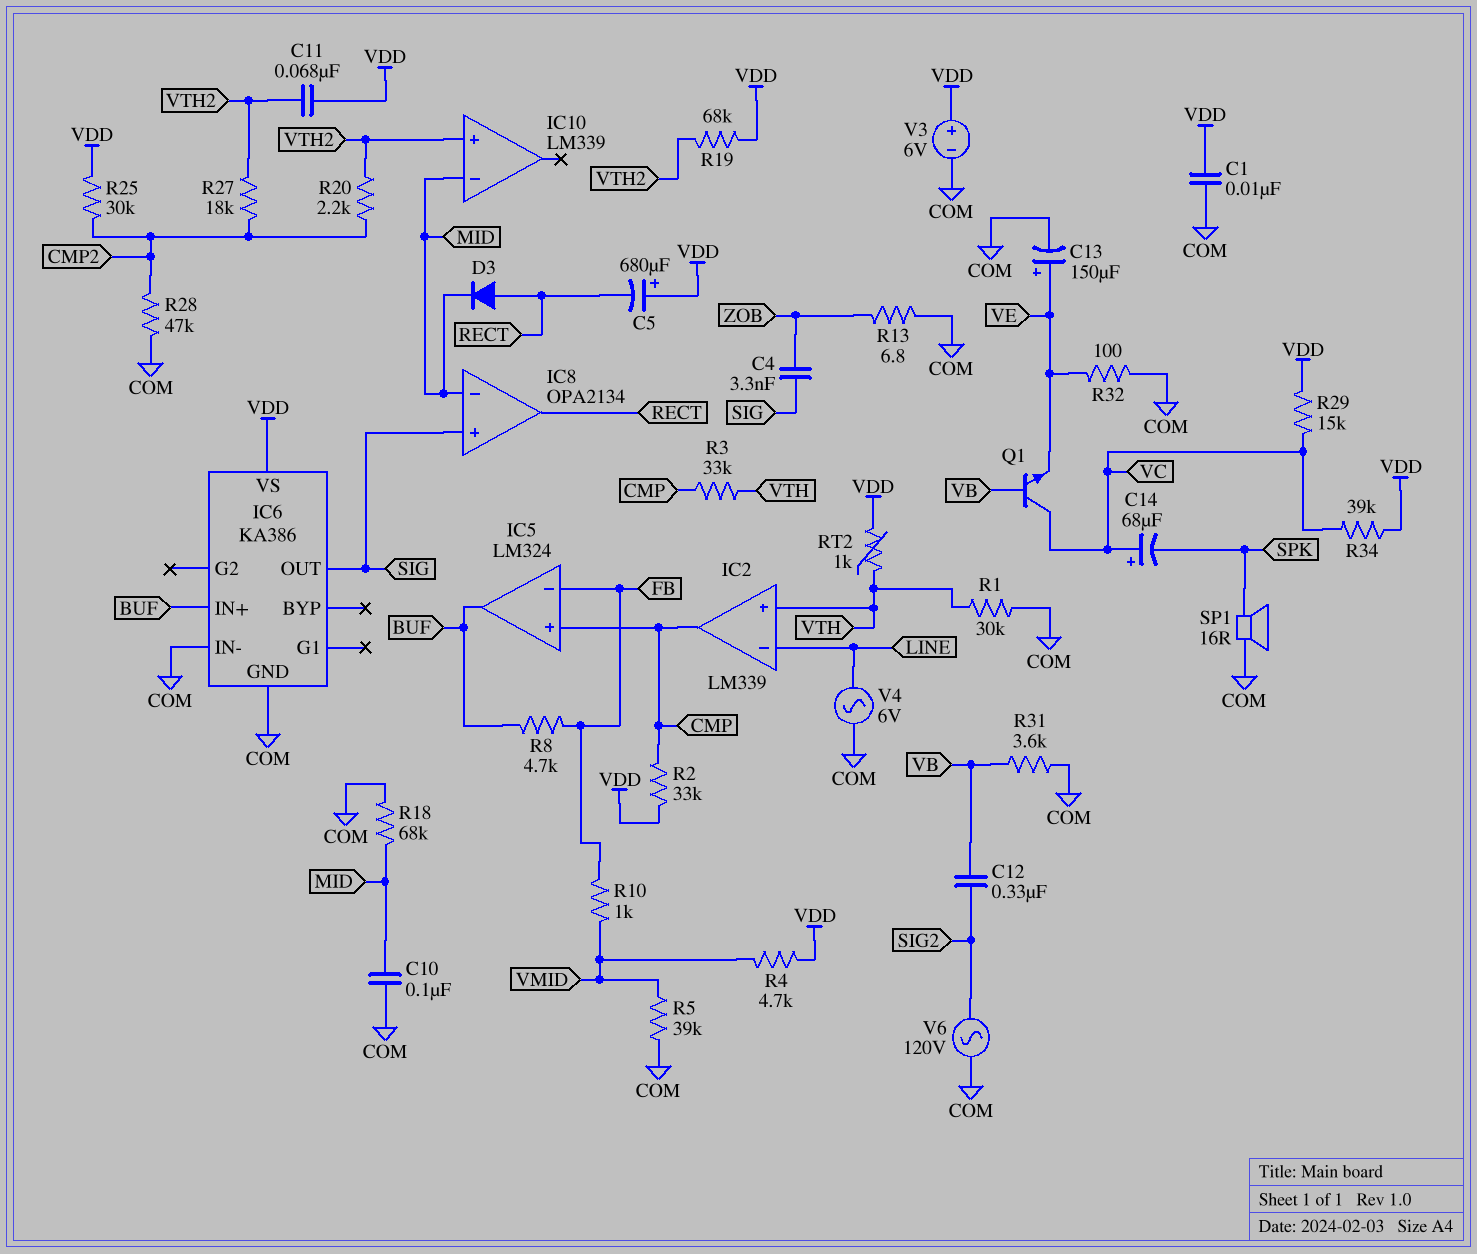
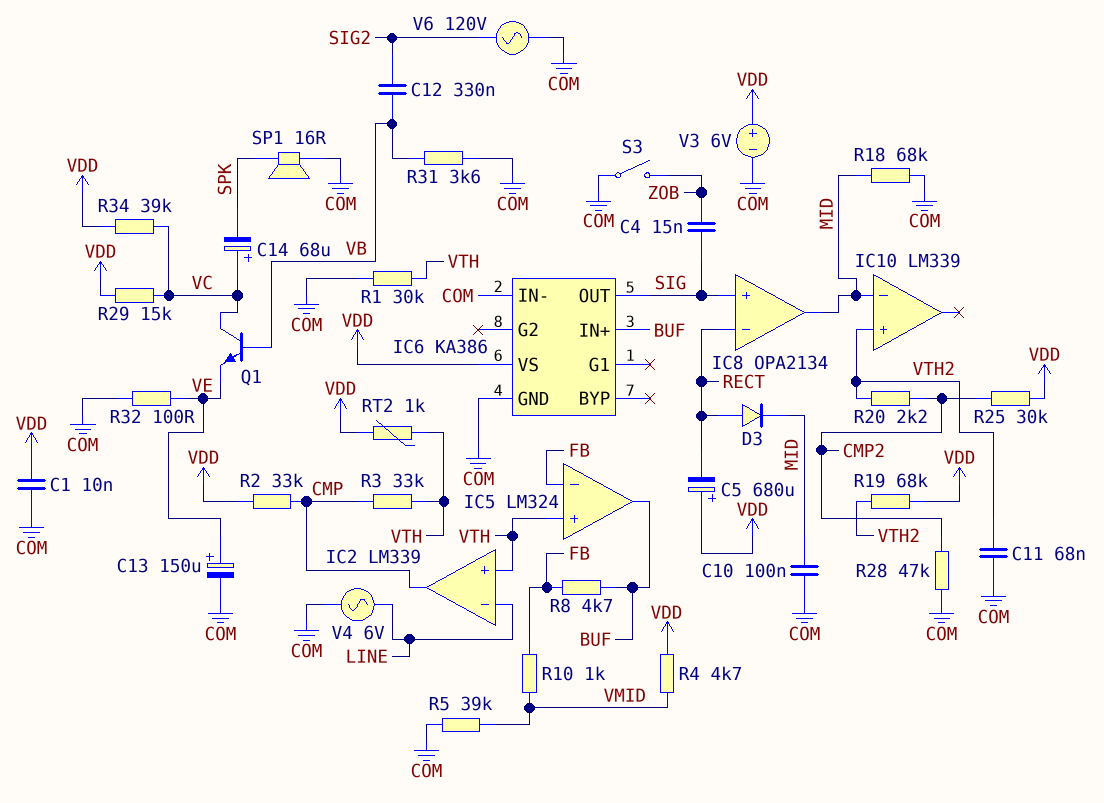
C4: 3.3nF (SIG, ZOB) -> 15nF (SIG, ZOB)
C11: 68nF (VDD, VTH2) -> 68nF (COM, VTH2)
IC5 pin in+: CMP -> VTH
IC8 pin in-: MID -> RECT
IC8 pin out: RECT -> MID
R13: 6.8 (COM, ZOB) -> none
R27: 18k (CMP2, VTH2) -> none
S3: none -> switch (COM, ZOB)

